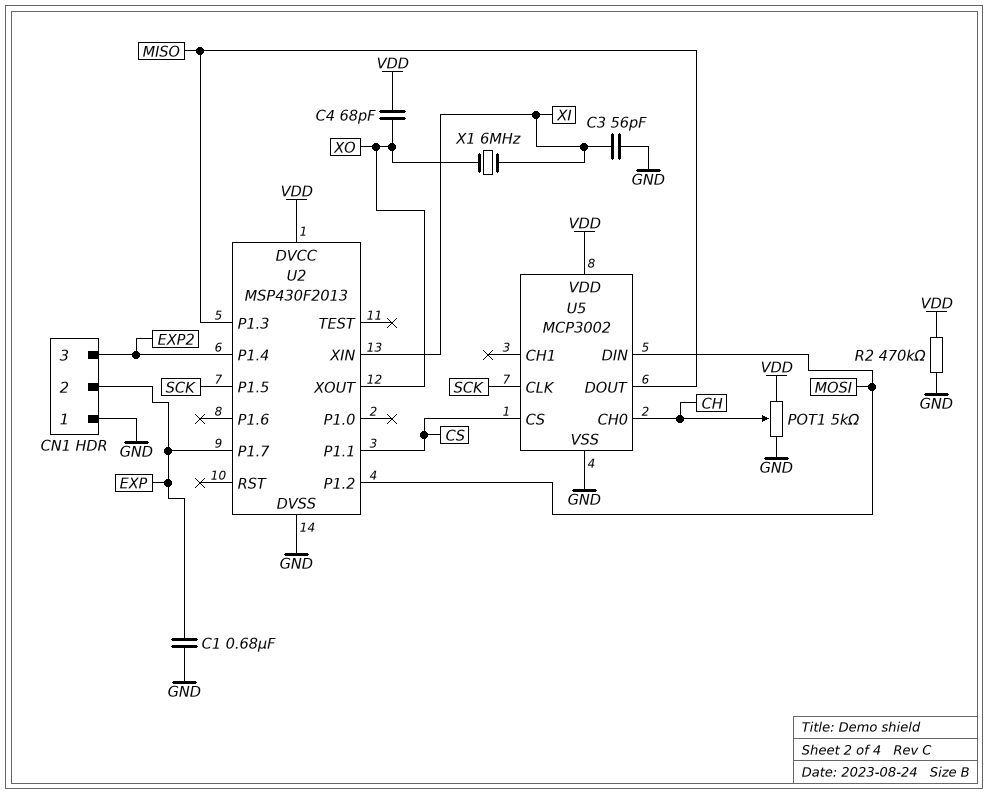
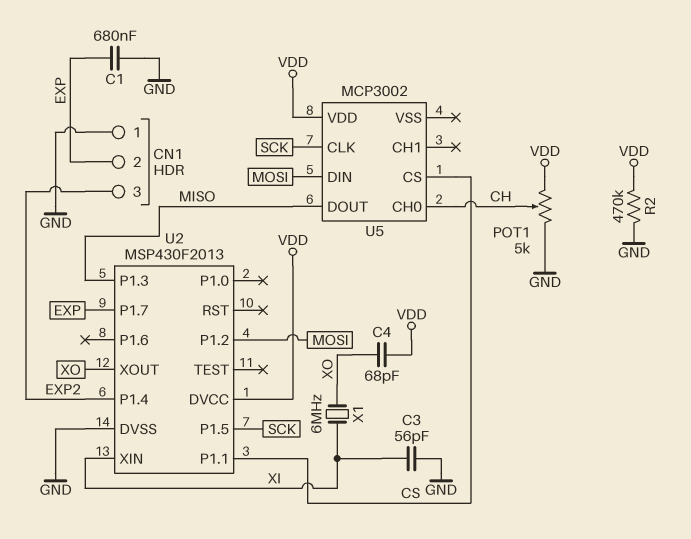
U5 pin VSS: GND -> none

